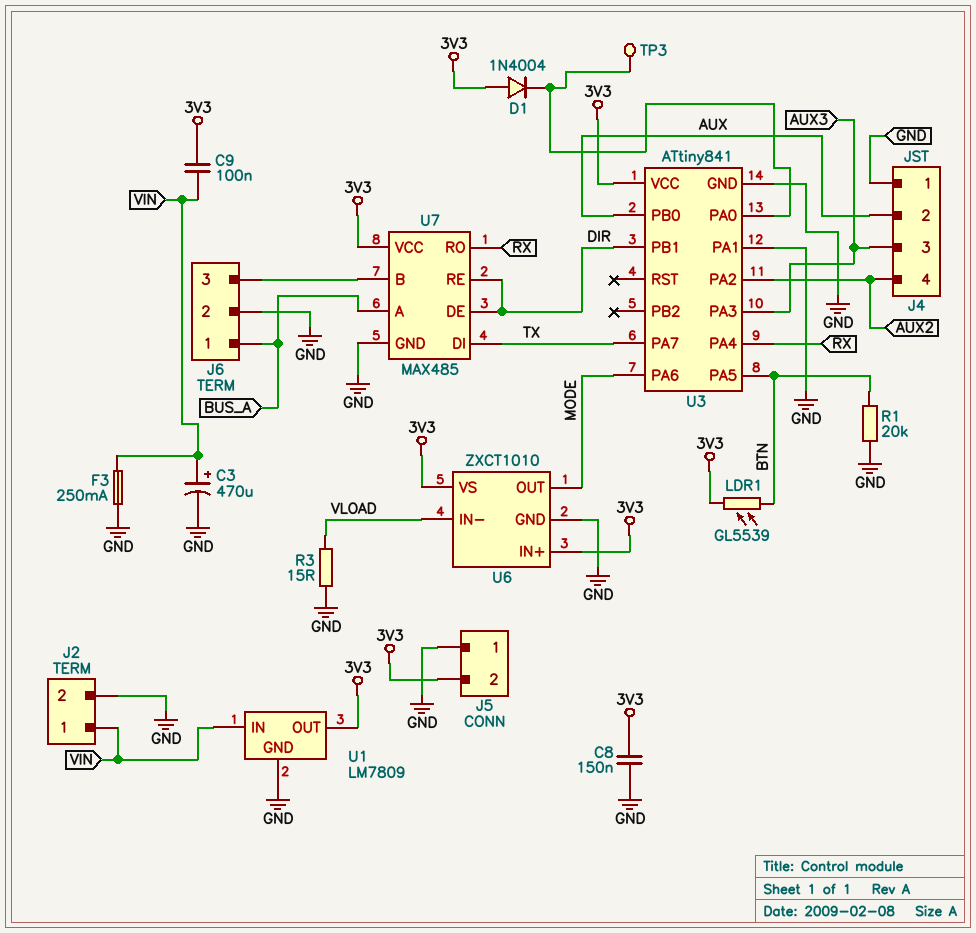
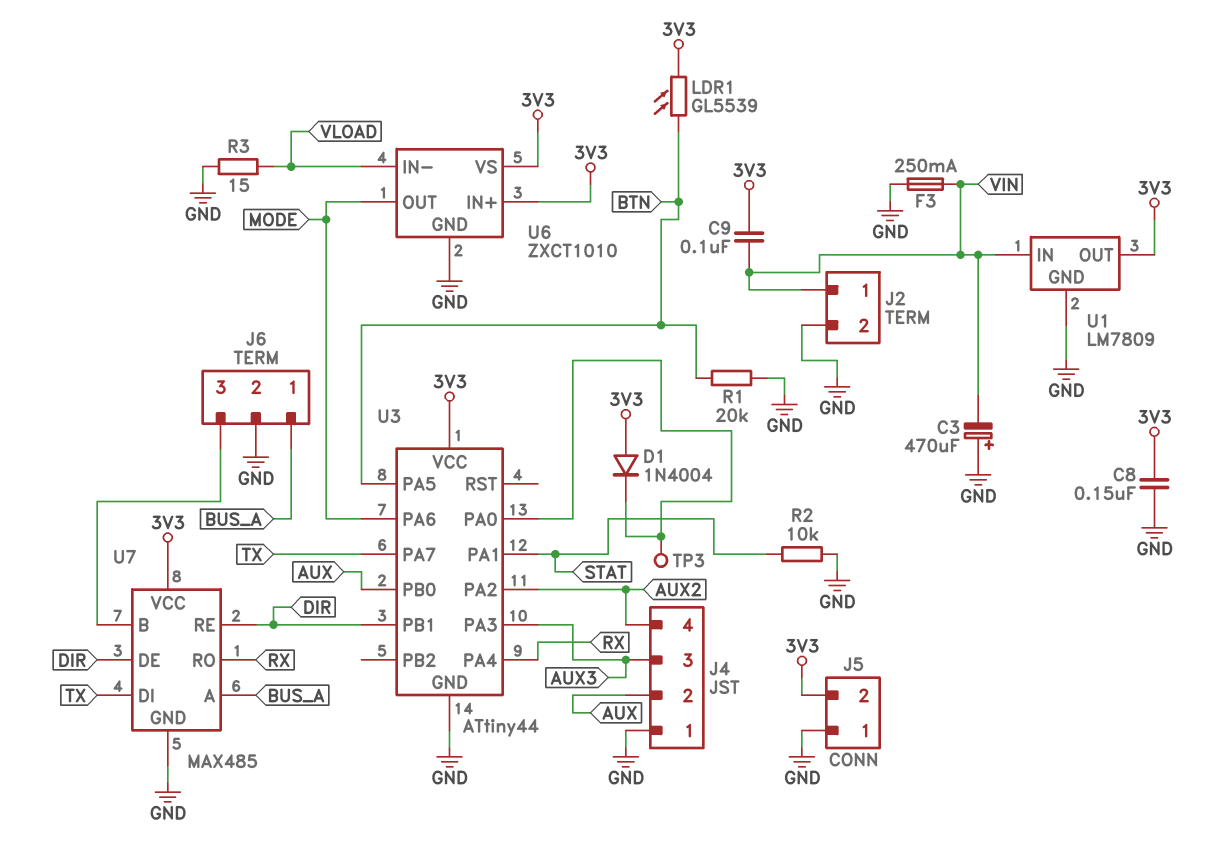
C3: 470uF (plus VIN, minus GND) -> 470uF (plus GND, minus VIN)
R2: none -> 10k (GND, STAT)
U3: ATtiny841 -> ATtiny44
U3 pin PA1: GND -> STAT

